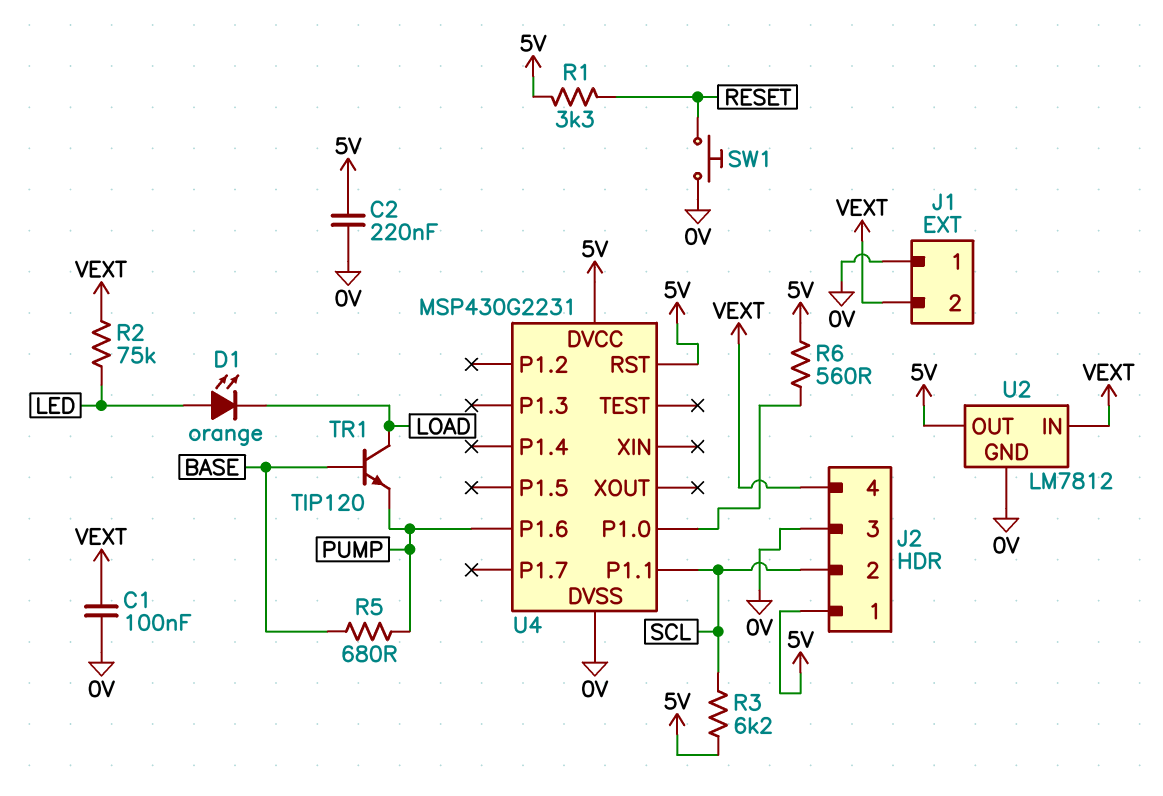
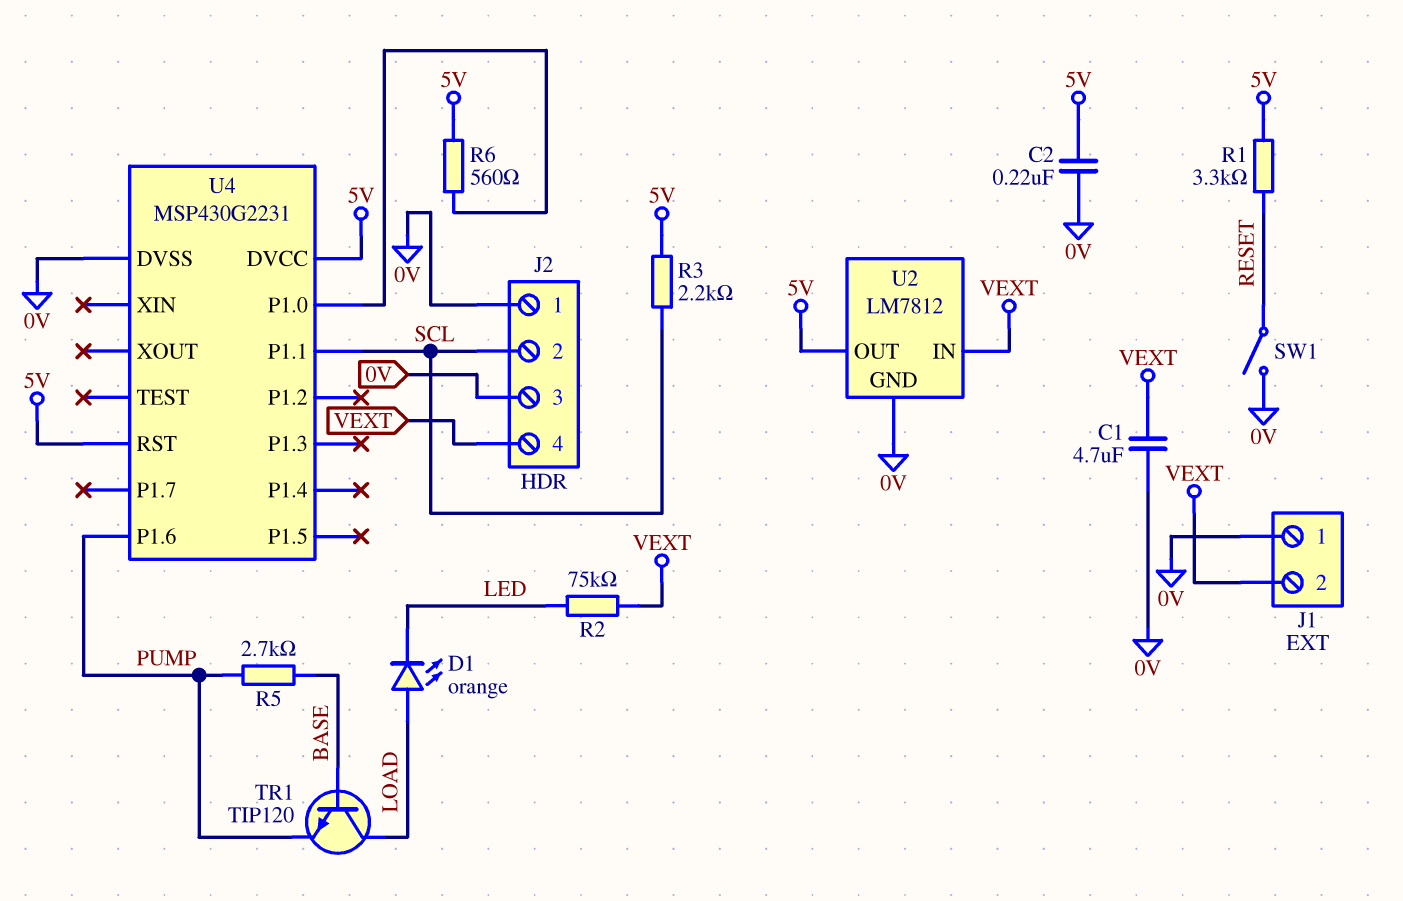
C1: 100nF (0V, VEXT) -> 4.7uF (0V, VEXT)
D1: LED orange (A LED, K LOAD) -> LED orange (A LOAD, K LED)
J2 pin 1: 5V -> 0V
R3: 6.2k (5V, SCL) -> 2.2k (5V, SCL)
R5: 680 (BASE, PUMP) -> 2.7k (BASE, PUMP)
SW1: button (0V, RESET) -> switch (0V, RESET)

